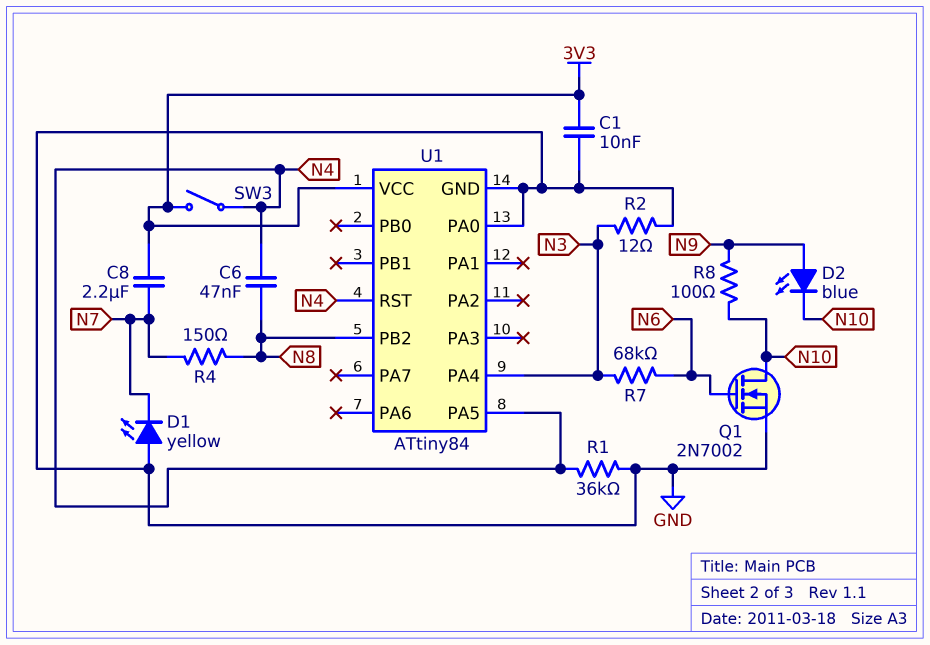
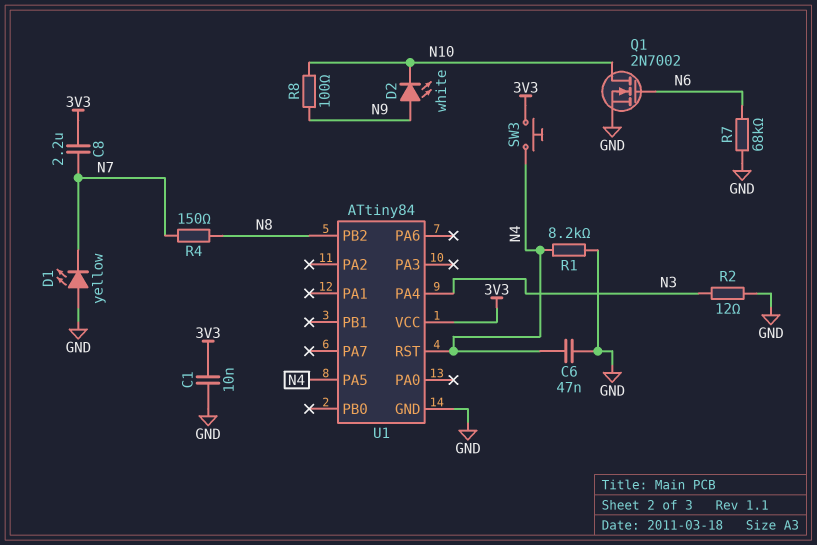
C6: 47nF (N4, N8) -> 47nF (GND, N4)
D2: LED blue (A N9, K N10) -> LED white (A N9, K N10)
R1: 36k (GND, N4) -> 8.2k (GND, N4)
R7: 68k (N3, N6) -> 68k (GND, N6)
SW3: switch (3V3, N4) -> button (3V3, N4)
U1 pin PA0: GND -> none

